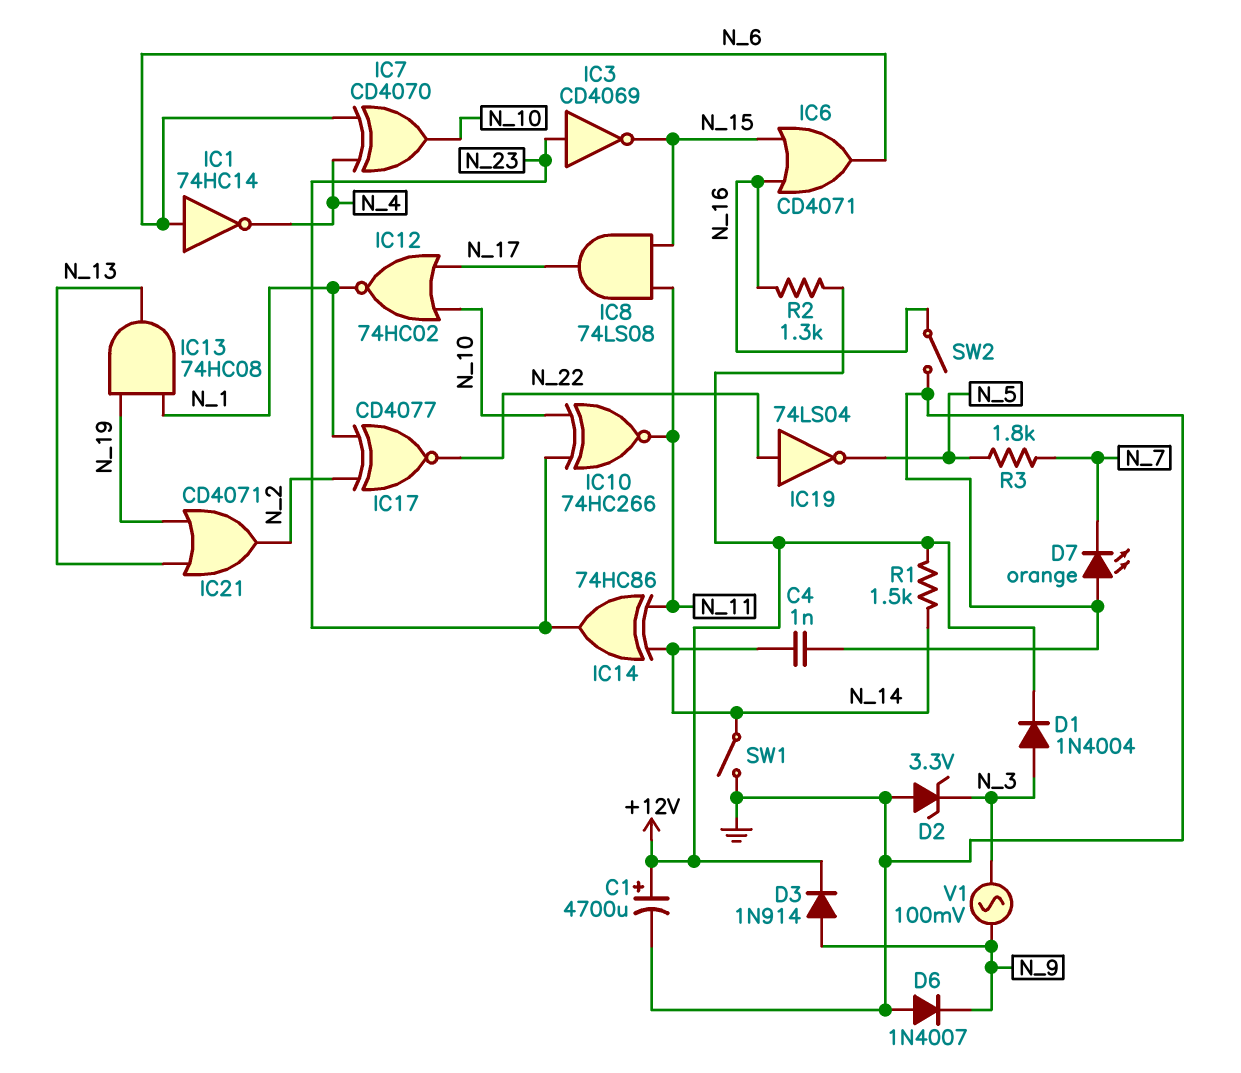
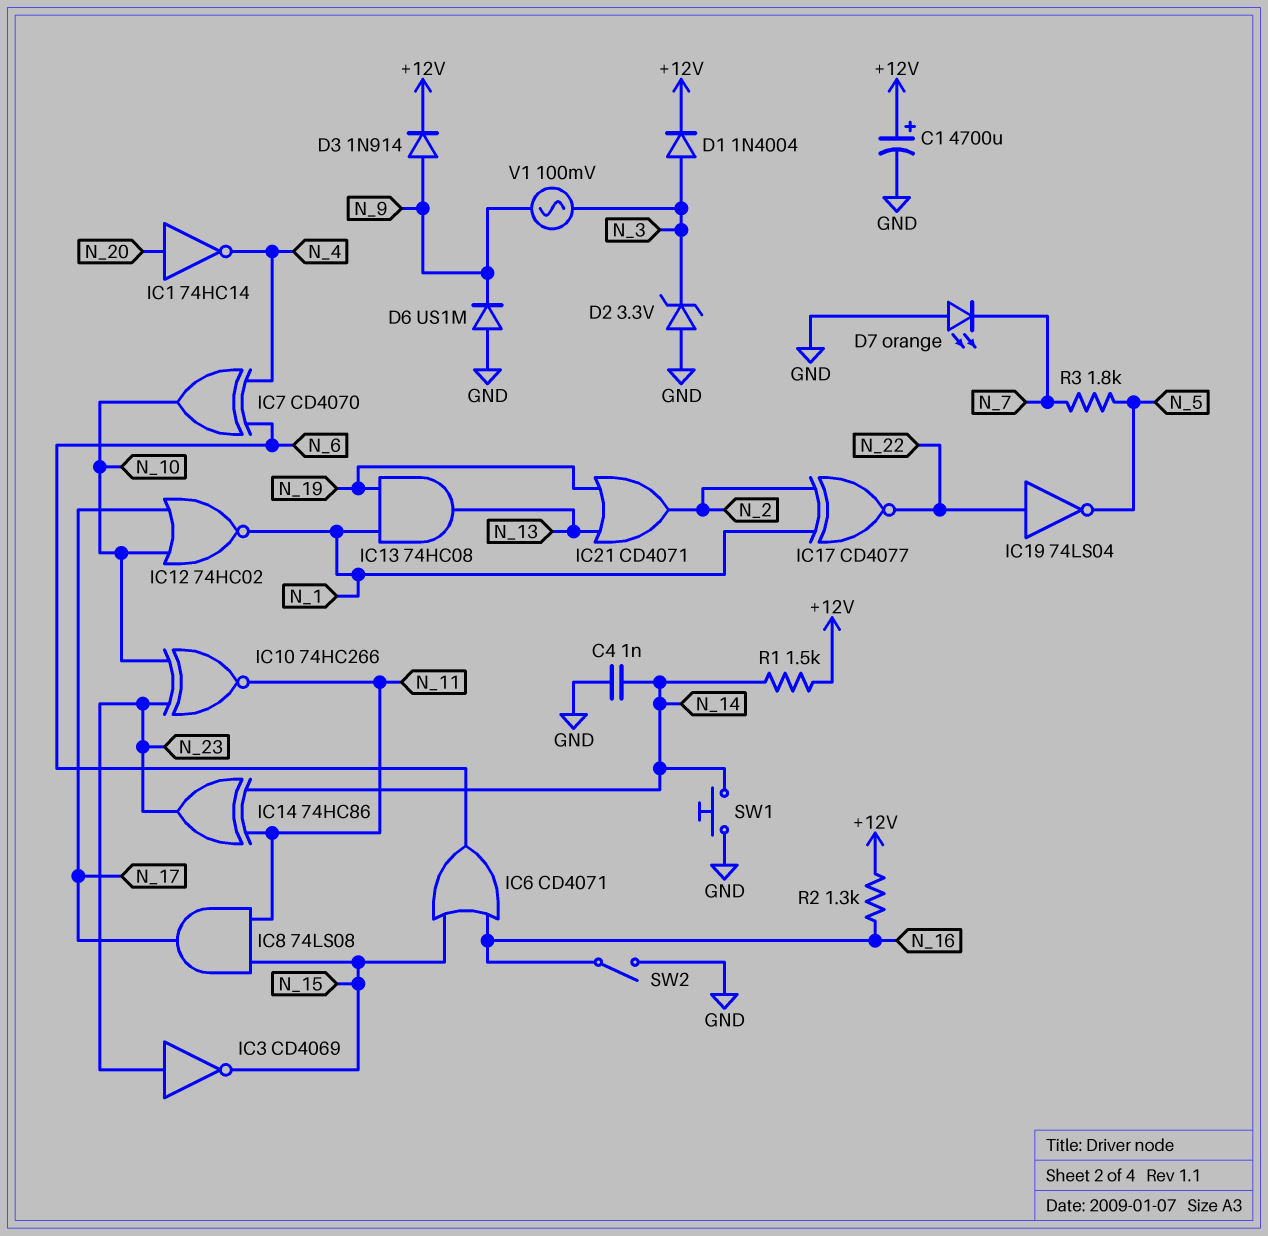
D6: diode 1N4007 (A GND, K N_9) -> diode US1M (A GND, K N_9)
IC1: NOT 74HC14 (in N_6, out N_4) -> NOT 74HC14 (in N_20, out N_4)
SW1: switch (GND, N_14) -> button (GND, N_14)

